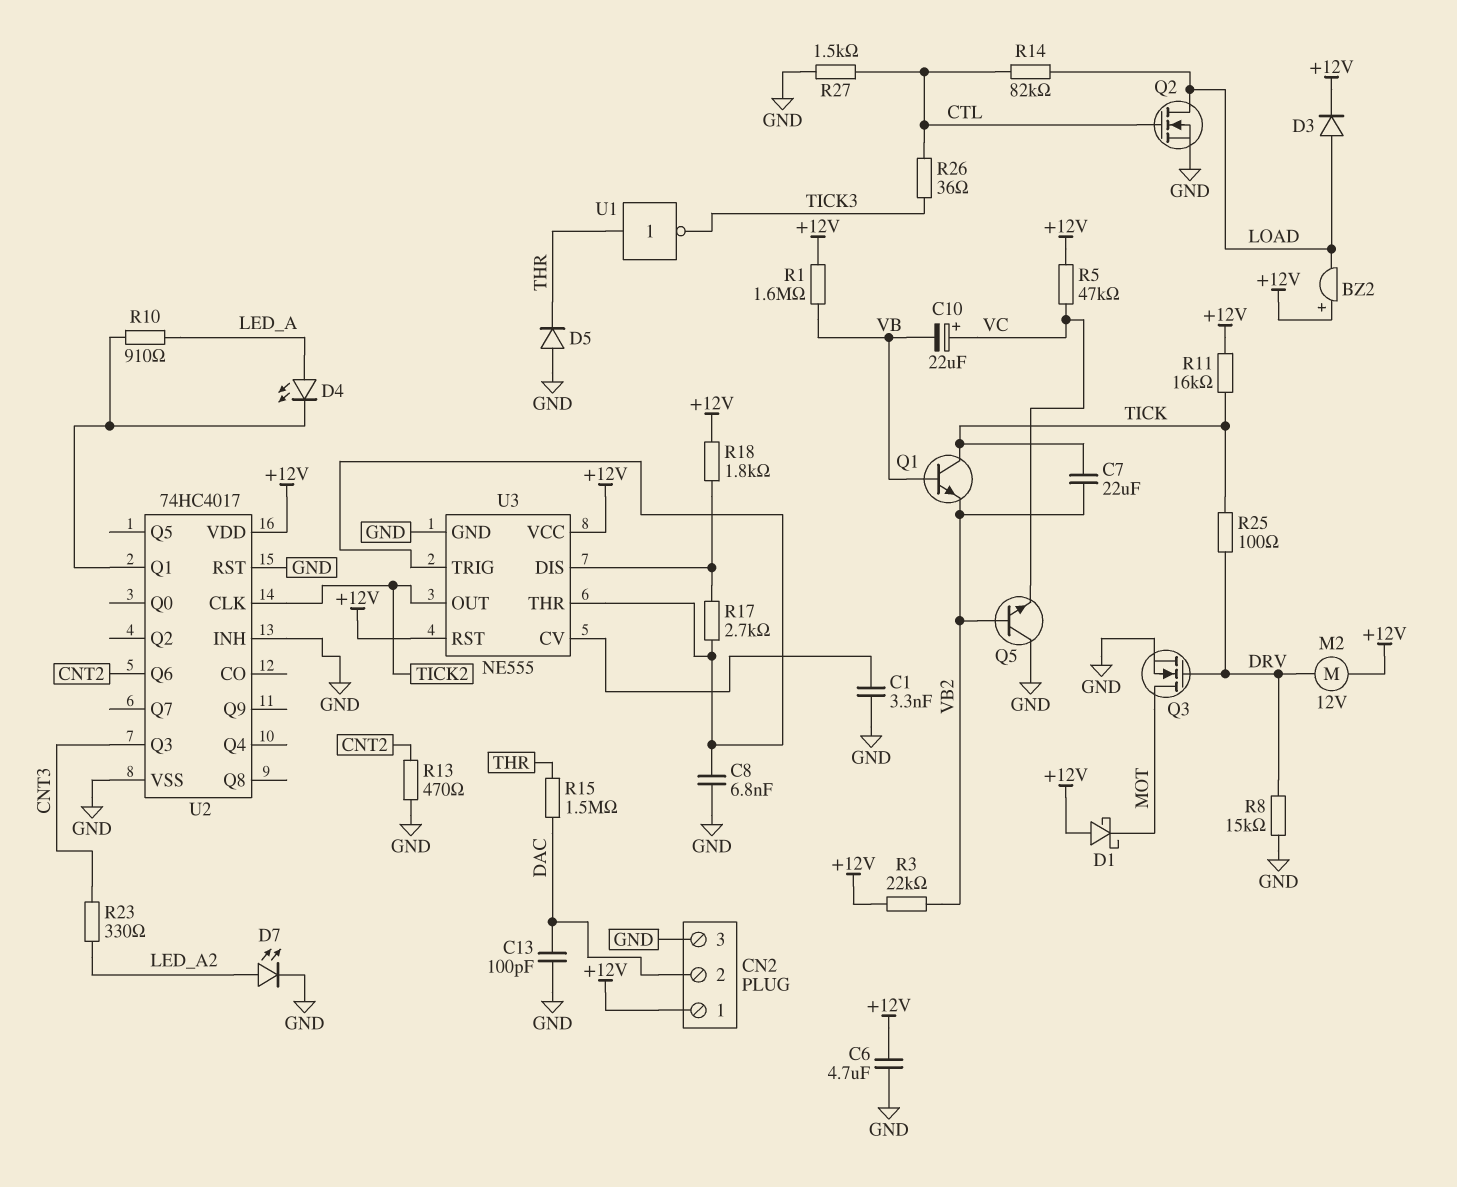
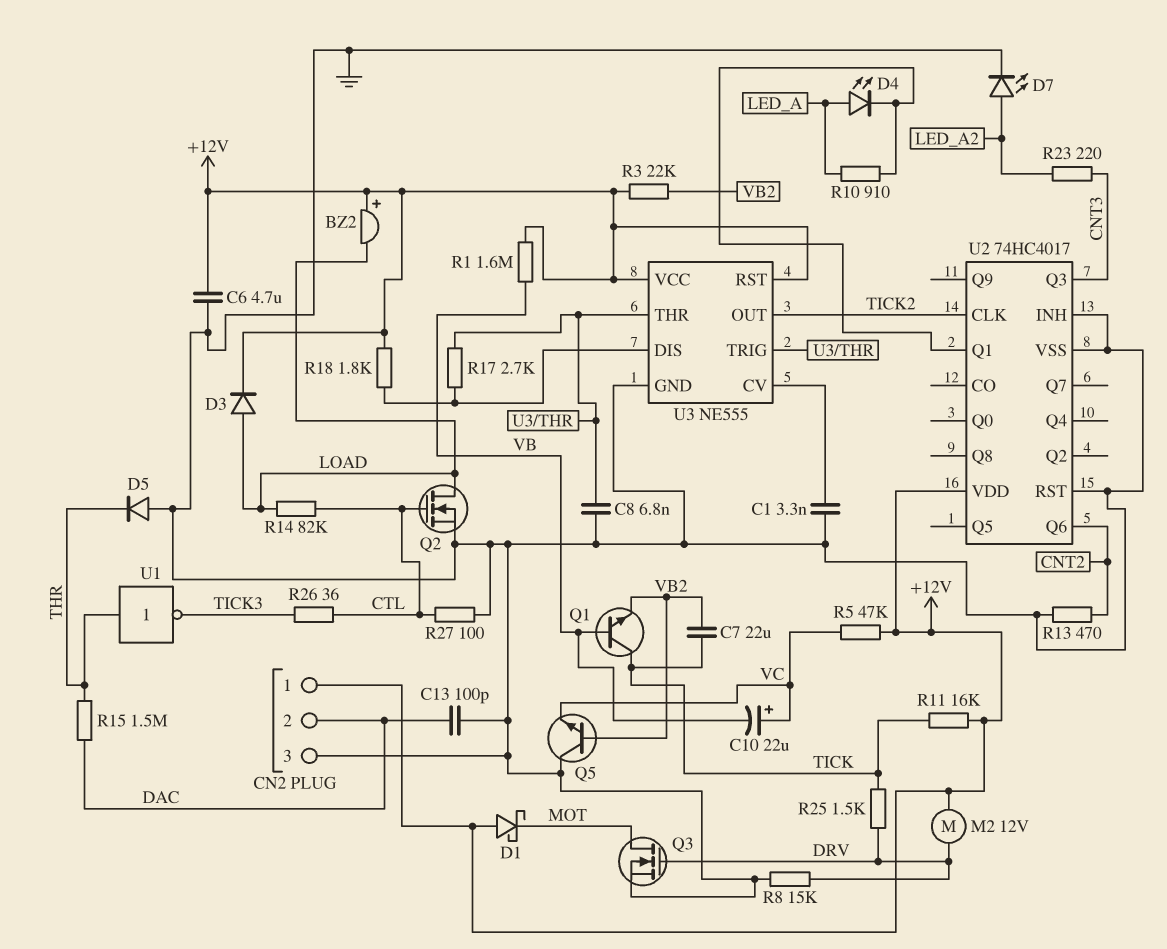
R23: 330 (CNT3, LED_A2) -> 220 (CNT3, LED_A2)
R25: 100 (DRV, TICK) -> 1.5k (DRV, TICK)
R27: 1.5k (CTL, GND) -> 100 (CTL, GND)

